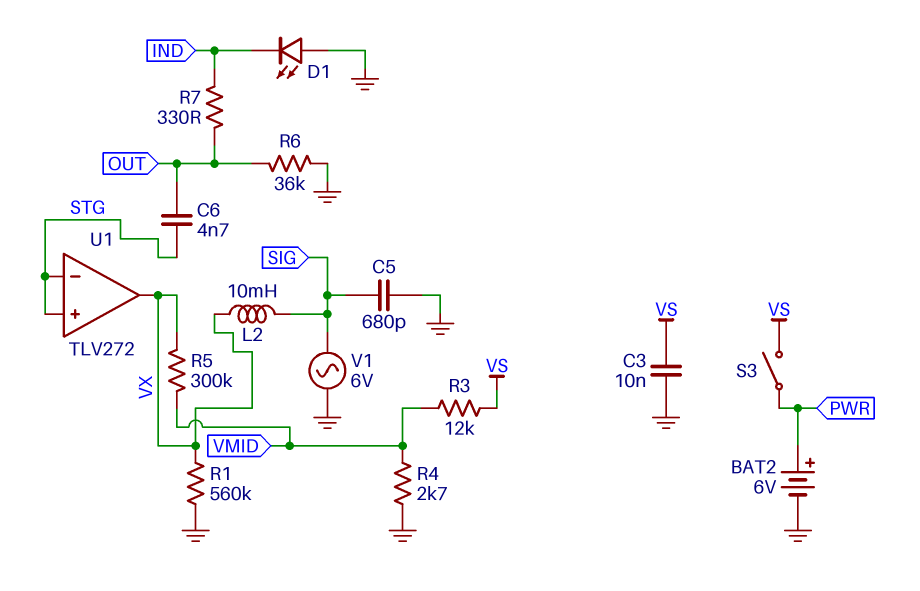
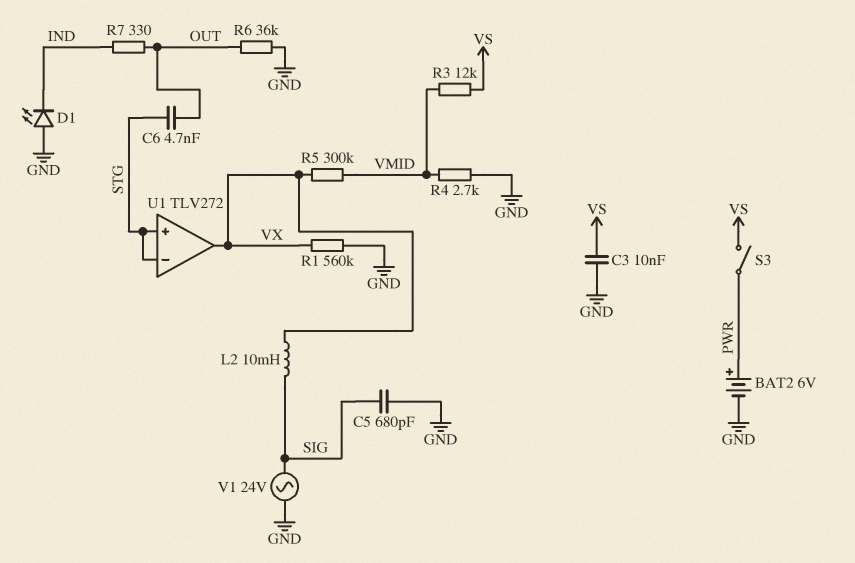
V1: AC 6V (GND, SIG) -> AC 24V (GND, SIG)

